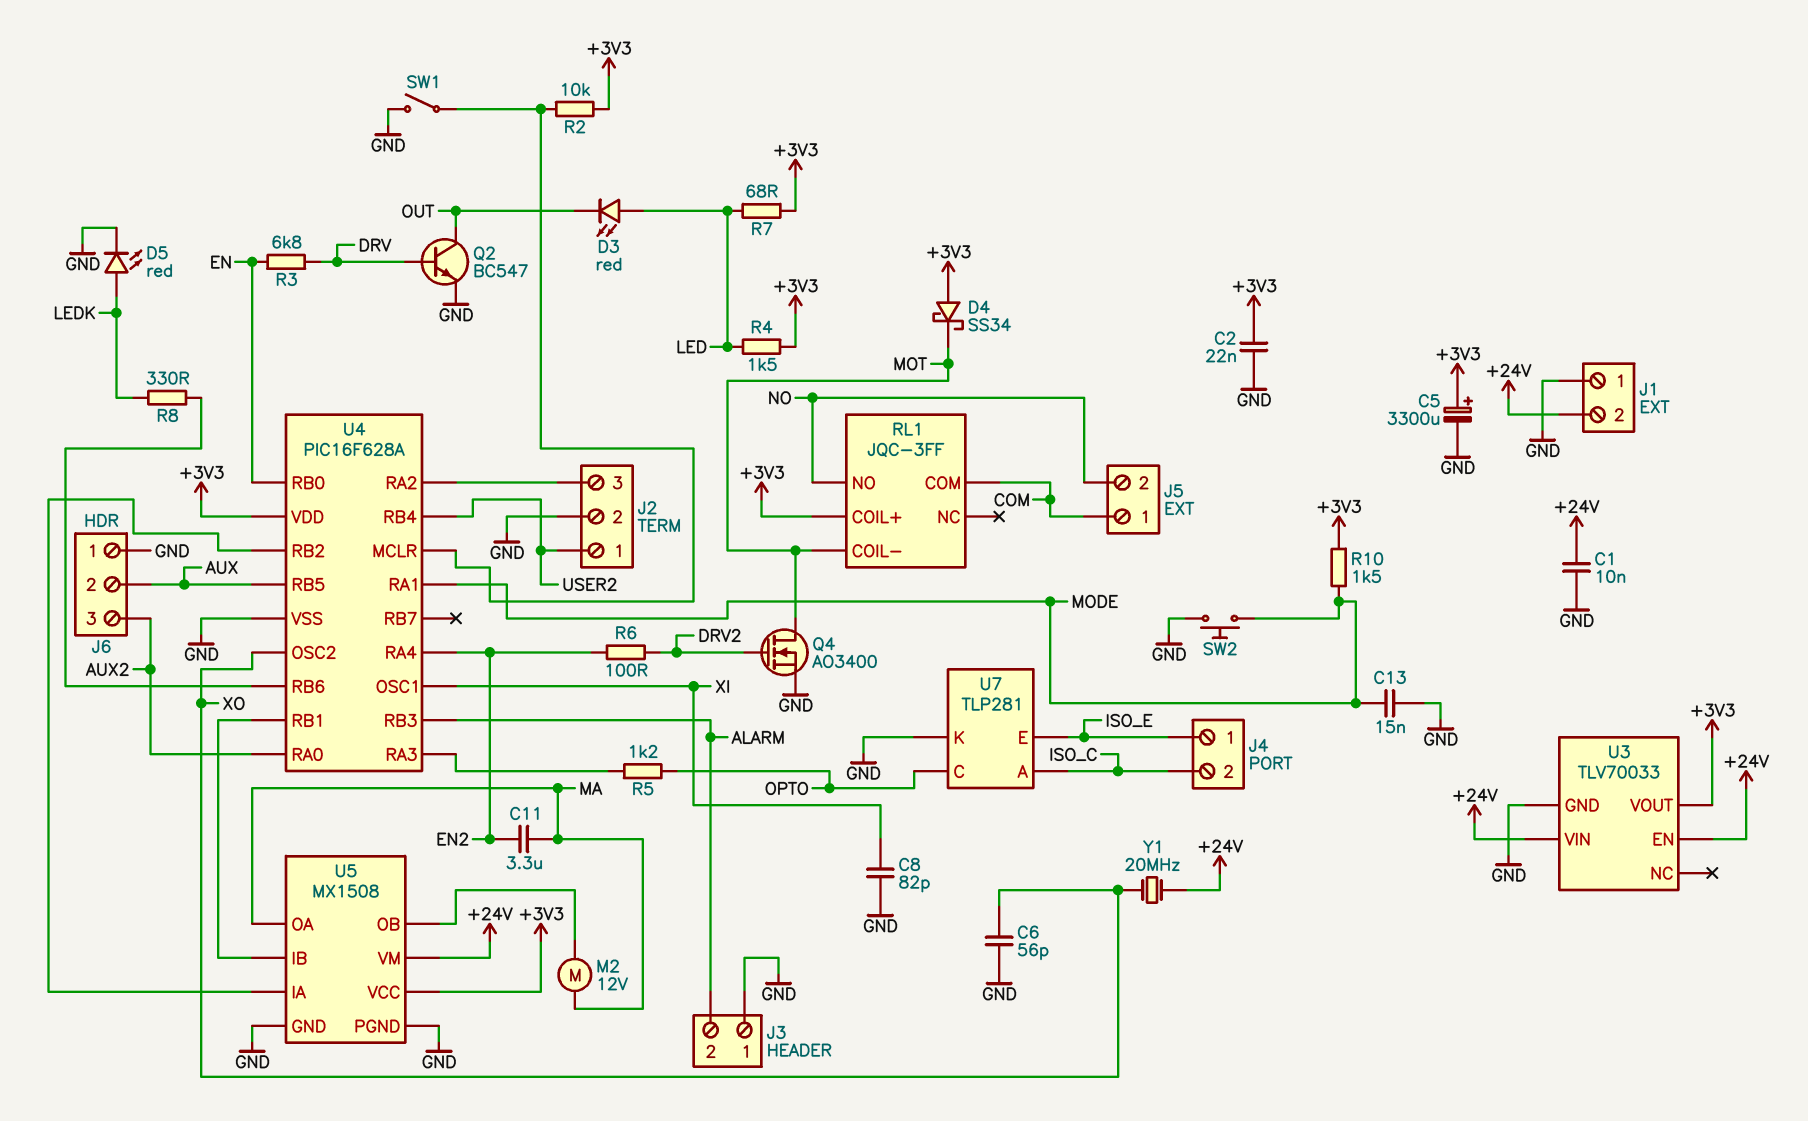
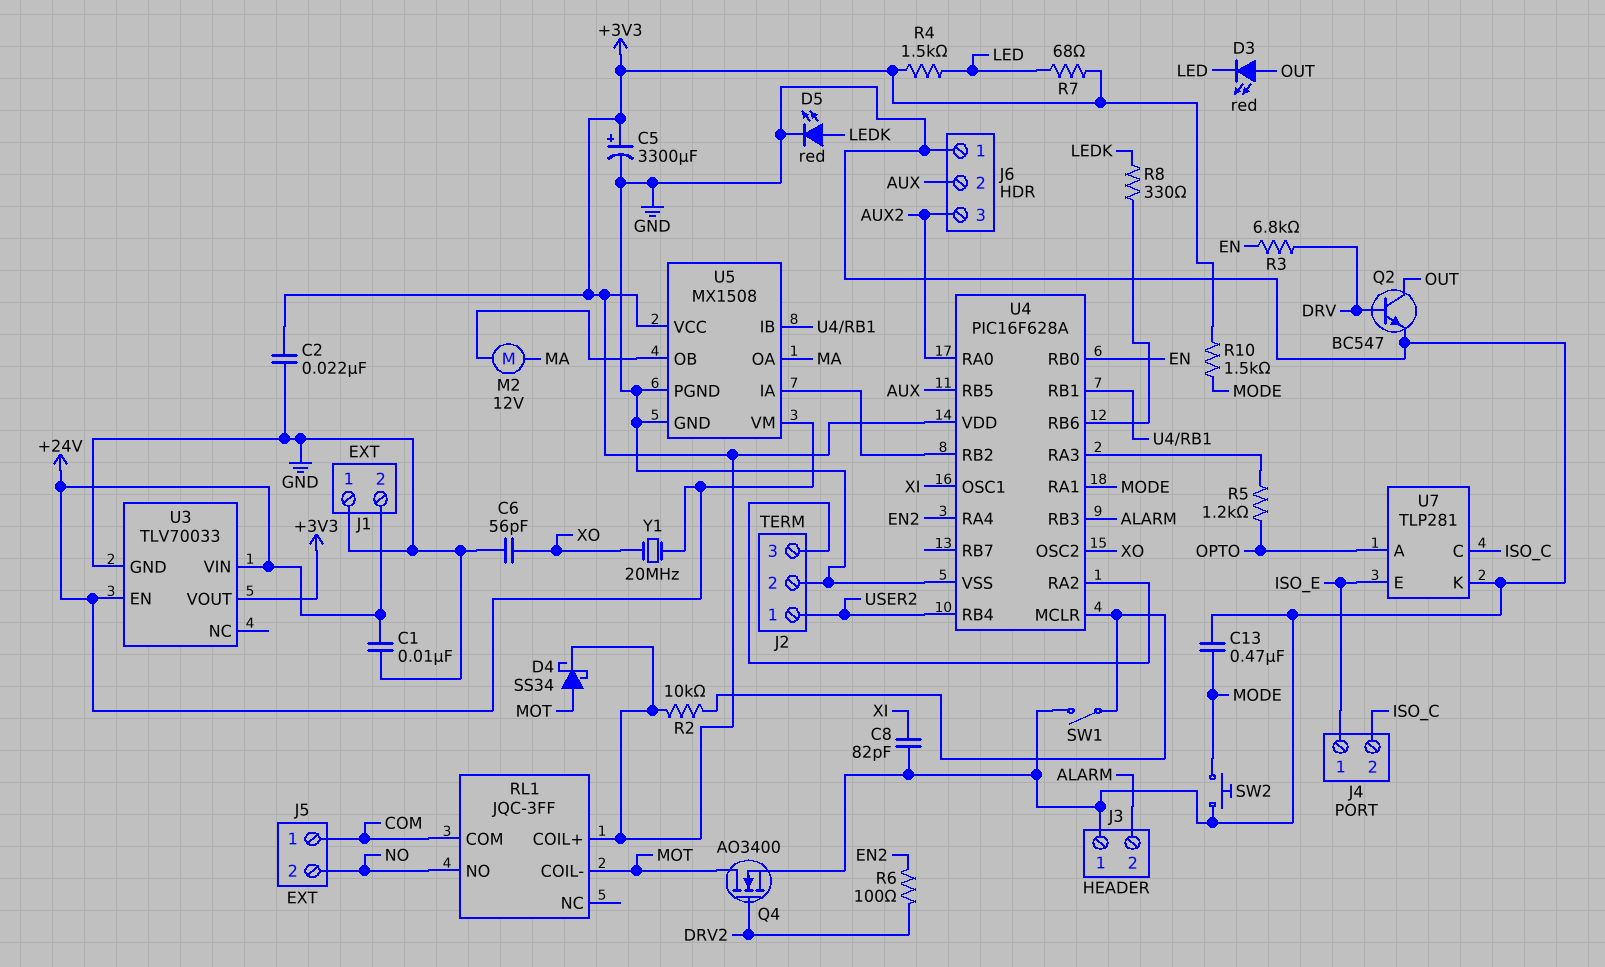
C11: 3.3uF (EN2, MA) -> none
C13: 15nF (GND, MODE) -> 470nF (GND, MODE)
D3: LED red (A LED, K OUT) -> LED red (A OUT, K LED)
D4: schottky SS34 (A +3V3, K MOT) -> schottky SS34 (A MOT, K +3V3)
U7 pin A: ISO_C -> OPTO
U7 pin C: OPTO -> ISO_C

